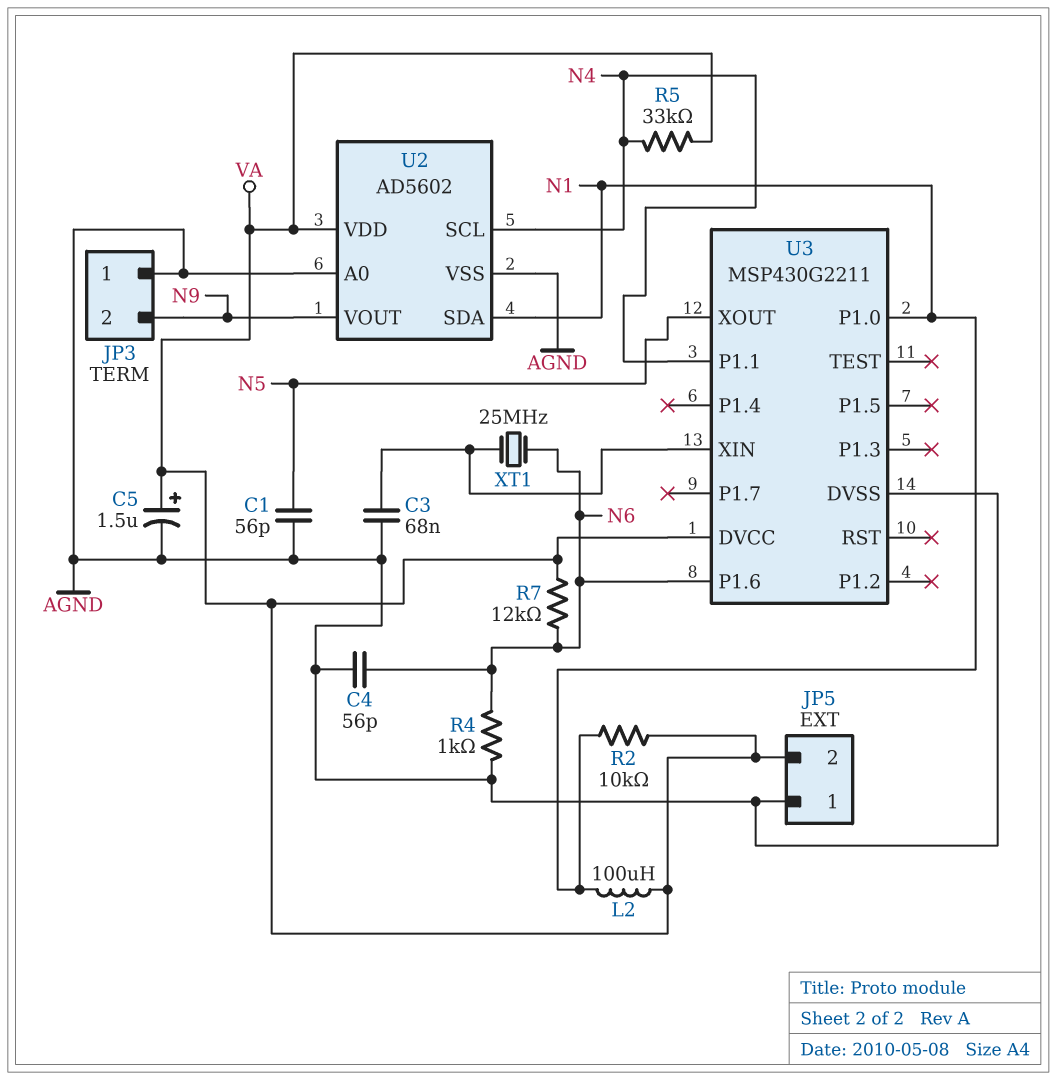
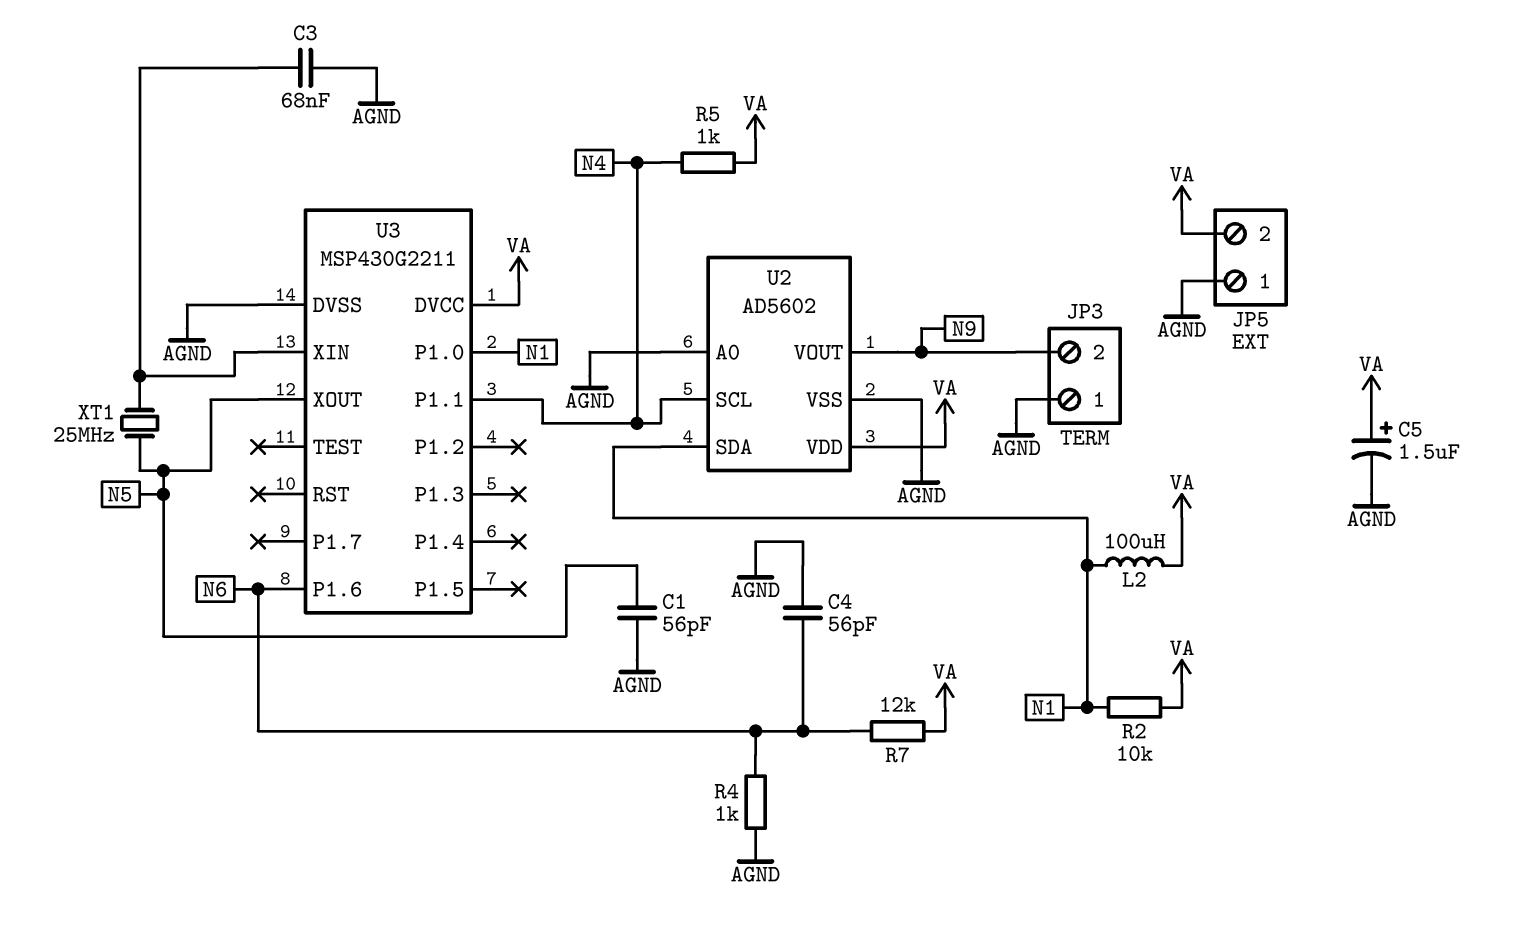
R5: 33k (N4, VA) -> 1k (N4, VA)
XT1: 25MHz (N6, U3/XIN) -> 25MHz (N5, U3/XIN)

